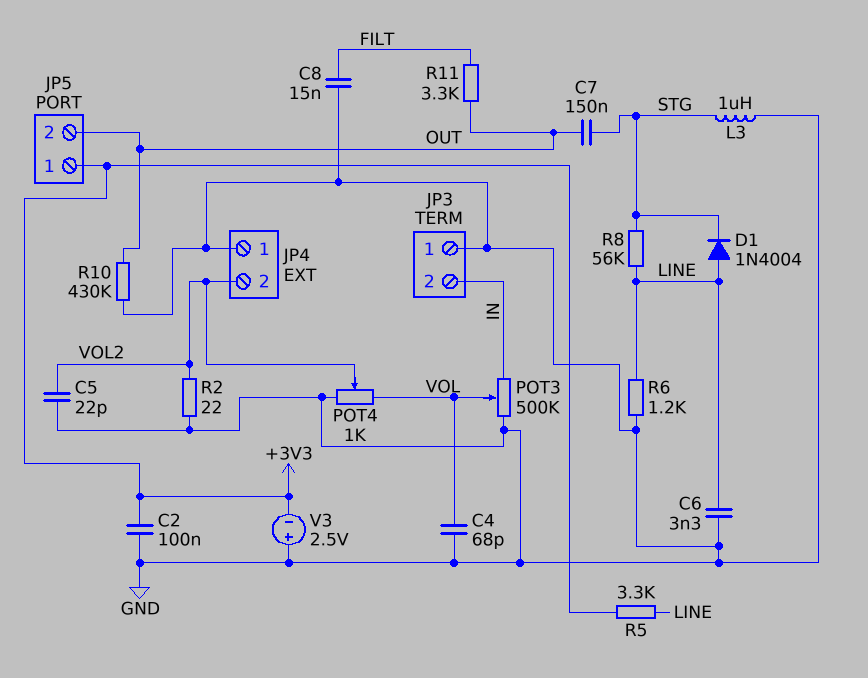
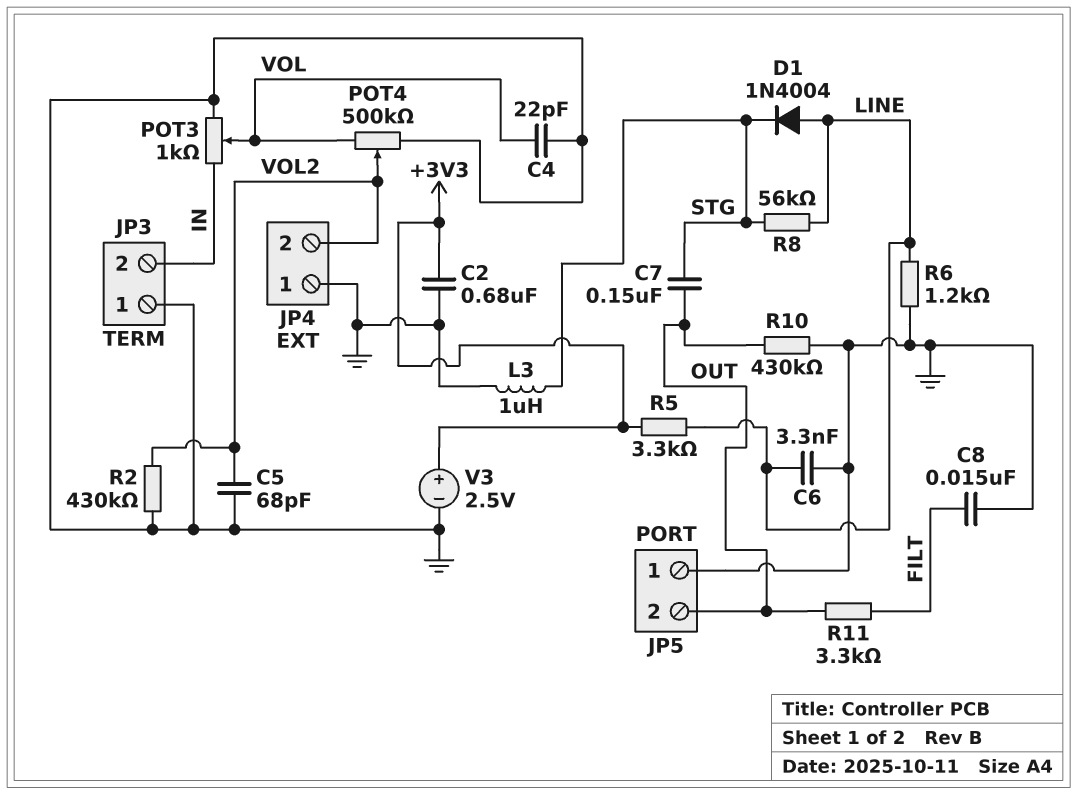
C2: 100nF (+3V3, GND) -> 680nF (+3V3, GND)
C4: 68pF (GND, VOL) -> 22pF (GND, VOL)
C5: 22pF (GND, VOL2) -> 68pF (GND, VOL2)
JP5 pin 1: +3V3 -> GND
POT3: 500k (GND, IN, wiper VOL) -> 1k (GND, IN, wiper VOL)
POT4: 1k (GND, VOL, wiper VOL2) -> 500k (GND, VOL, wiper VOL2)
R2: 22 (GND, VOL2) -> 430k (GND, VOL2)
V3: 2.5V (plus GND, minus +3V3) -> 2.5V (plus +3V3, minus GND)

